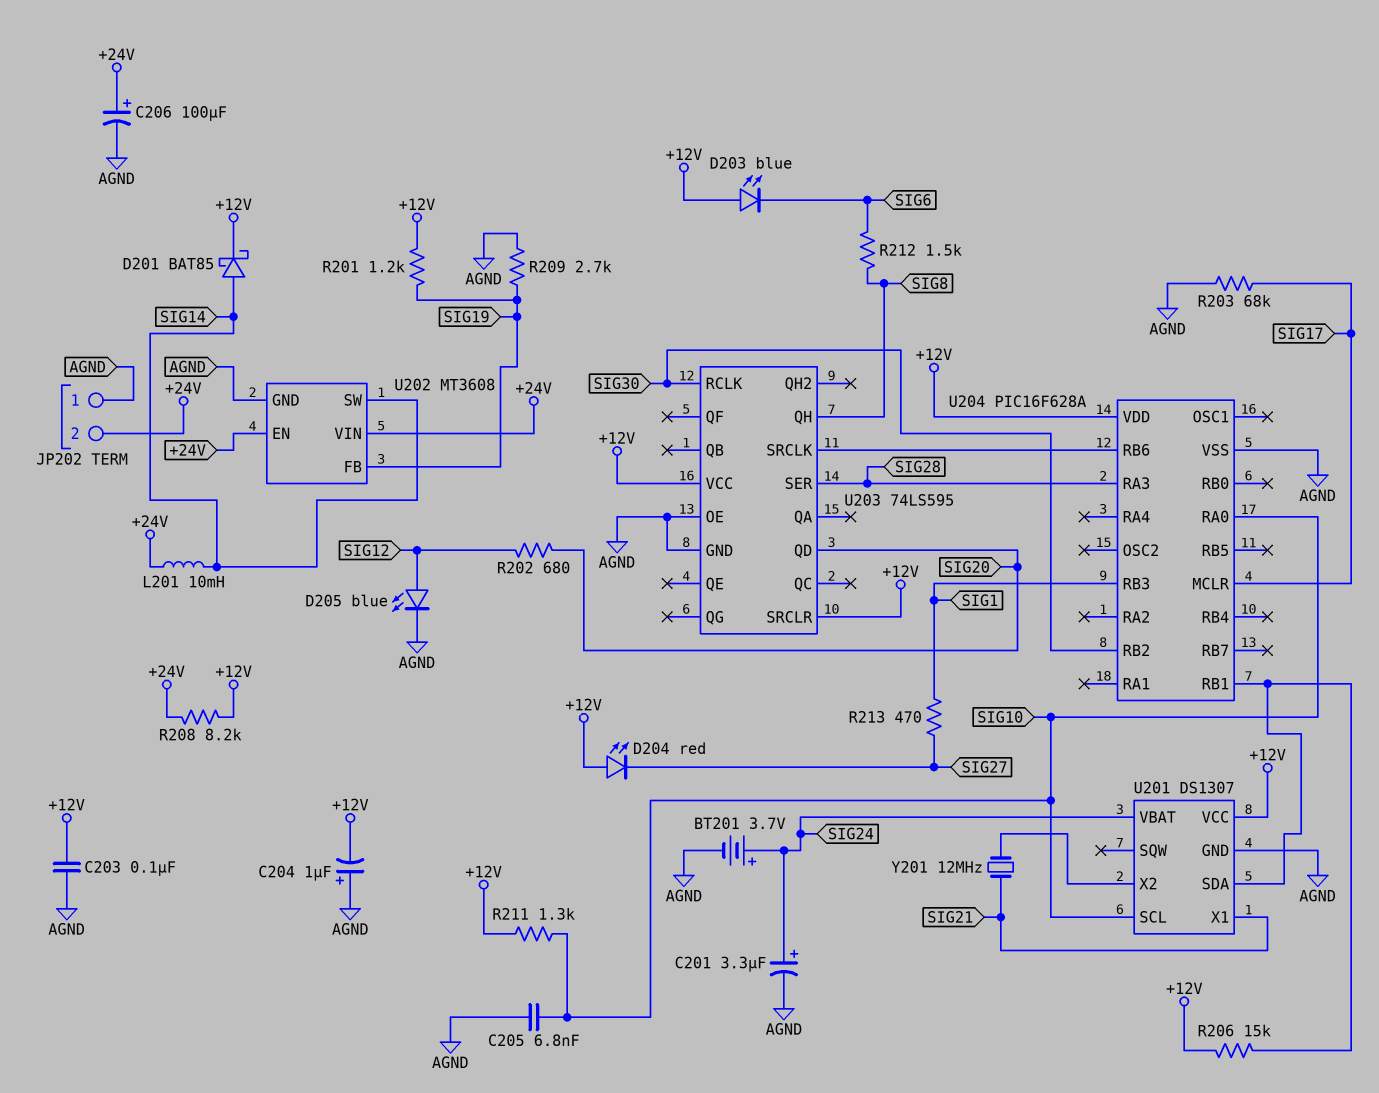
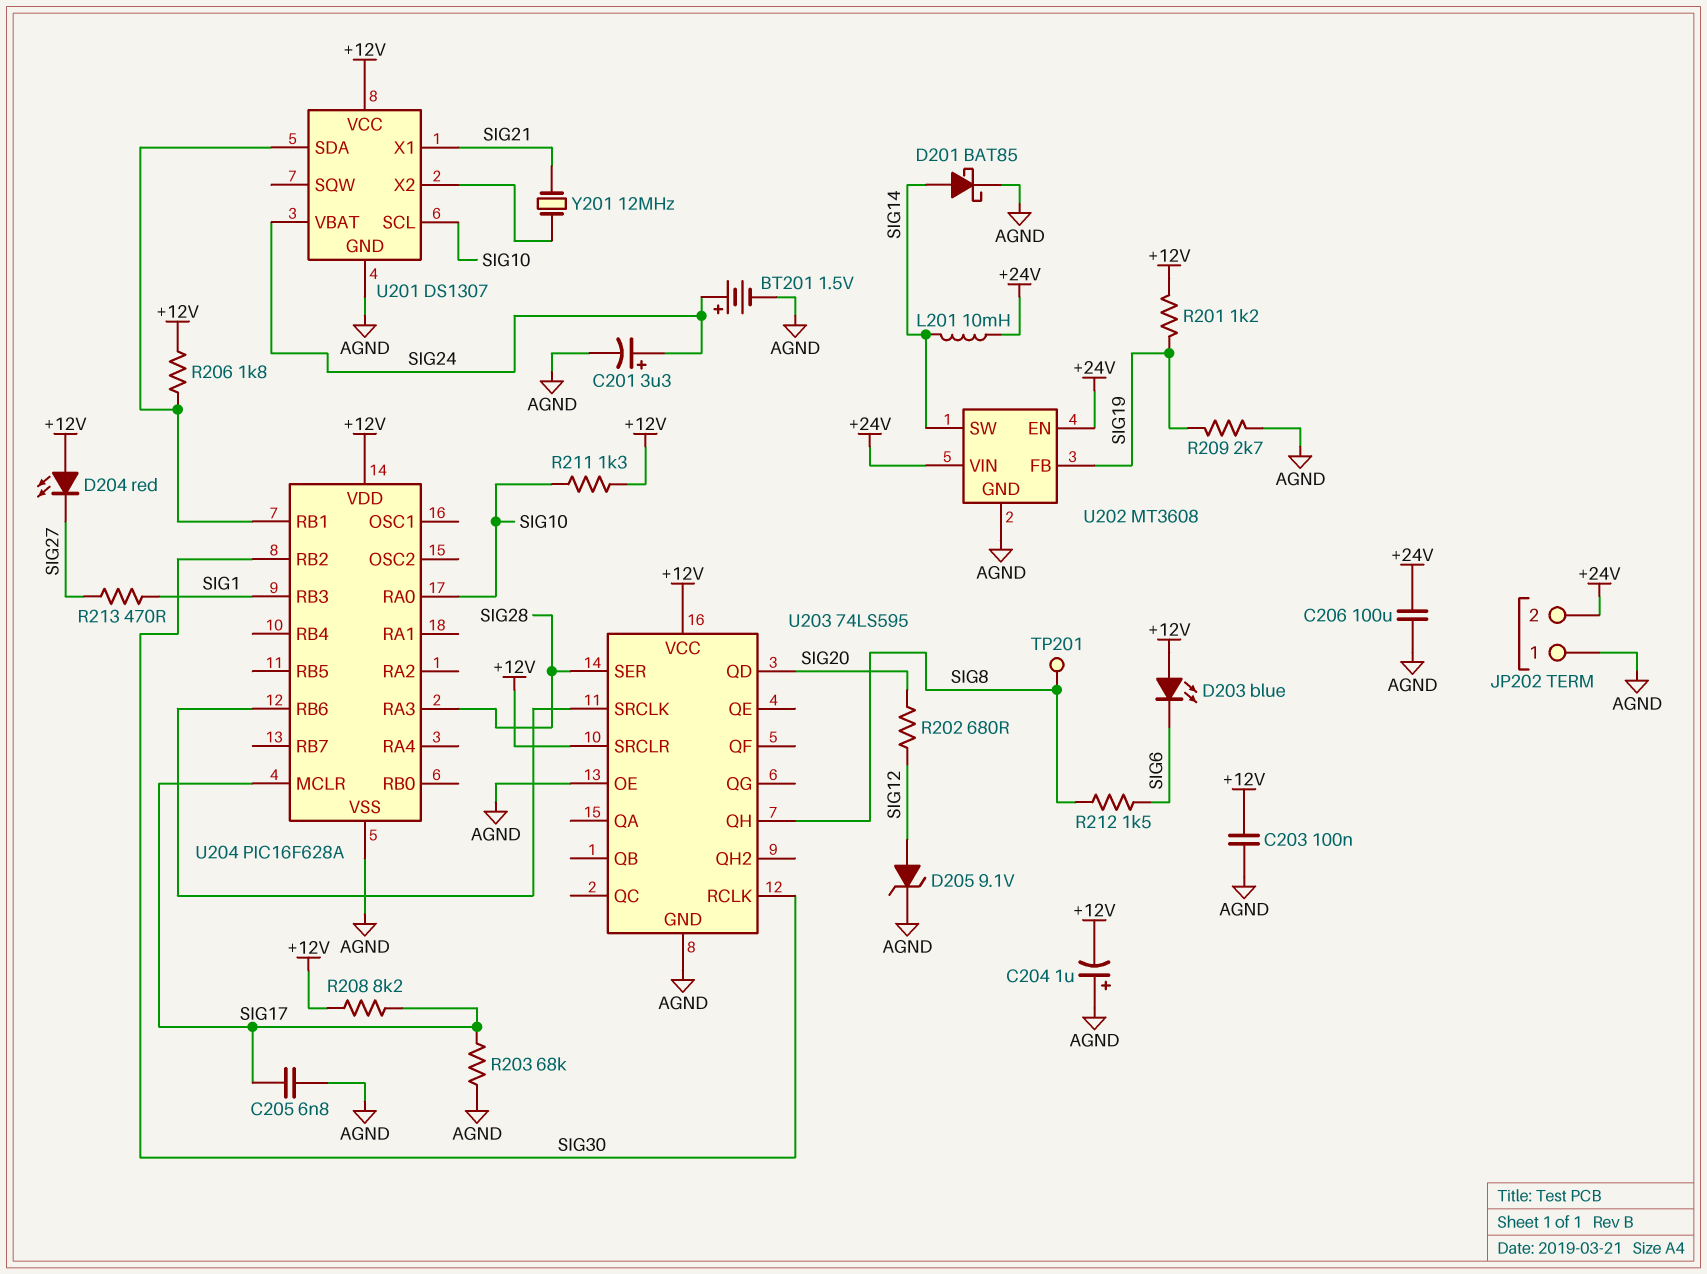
BT201: 3.7V (plus SIG24, minus AGND) -> 1.5V (plus SIG24, minus AGND)
C205: 6.8nF (AGND, SIG10) -> 6.8nF (AGND, SIG17)
C206: 100uF (plus +24V, minus AGND) -> 100uF (+24V, AGND)
D201: schottky BAT85 (A SIG14, K +12V) -> schottky BAT85 (A SIG14, K AGND)
D205: LED blue (A SIG12, K AGND) -> zener 9.1V (A SIG12, K AGND)
R206: 15k (+12V, U201/SDA) -> 1.8k (+12V, U201/SDA)
R208: 8.2k (+12V, +24V) -> 8.2k (+12V, SIG17)
TP201: none -> test point (SIG8)

